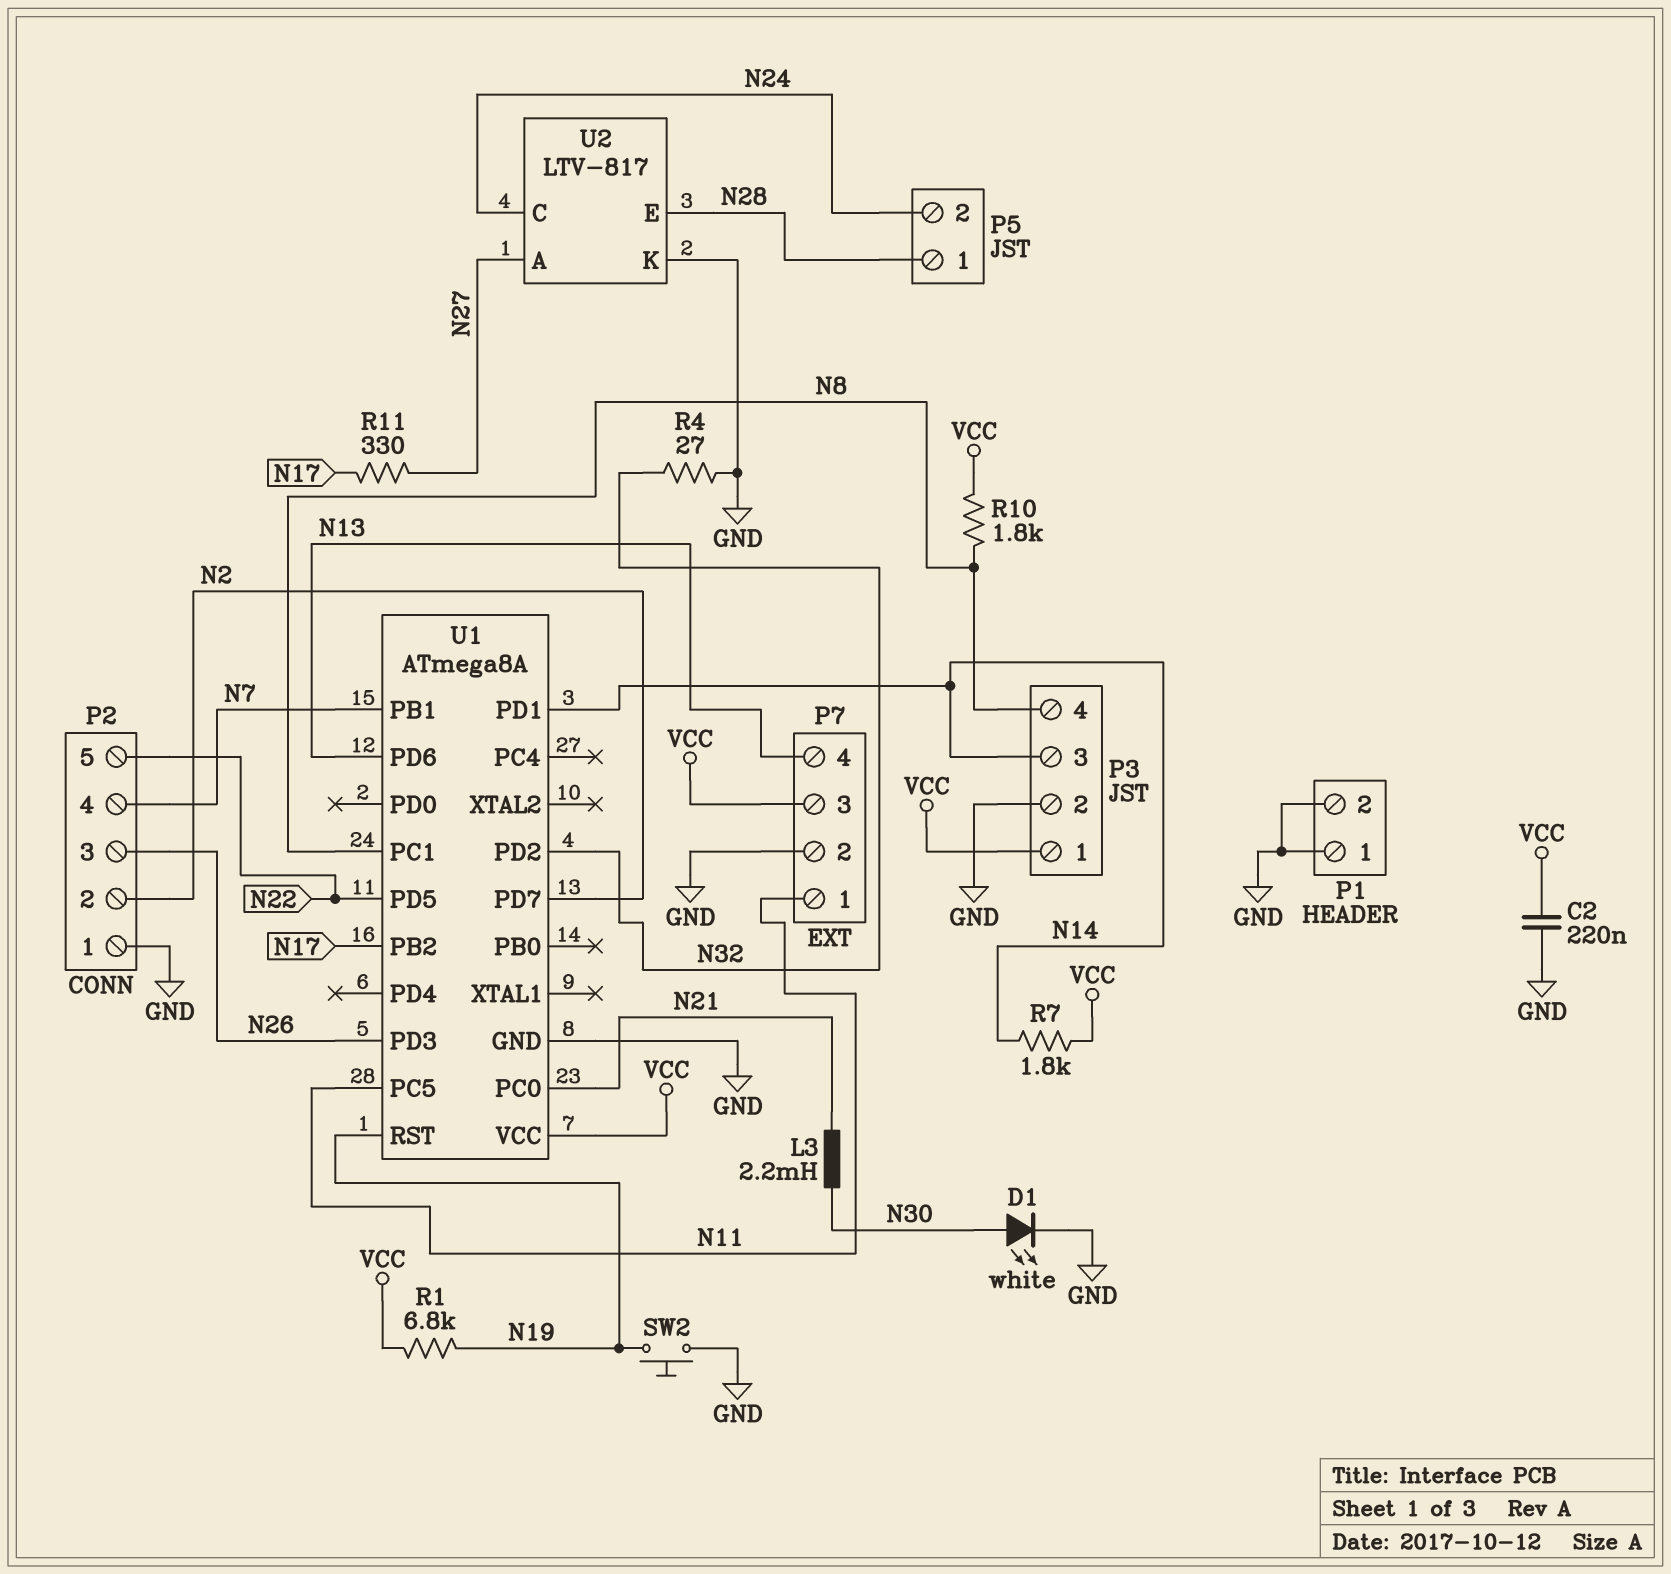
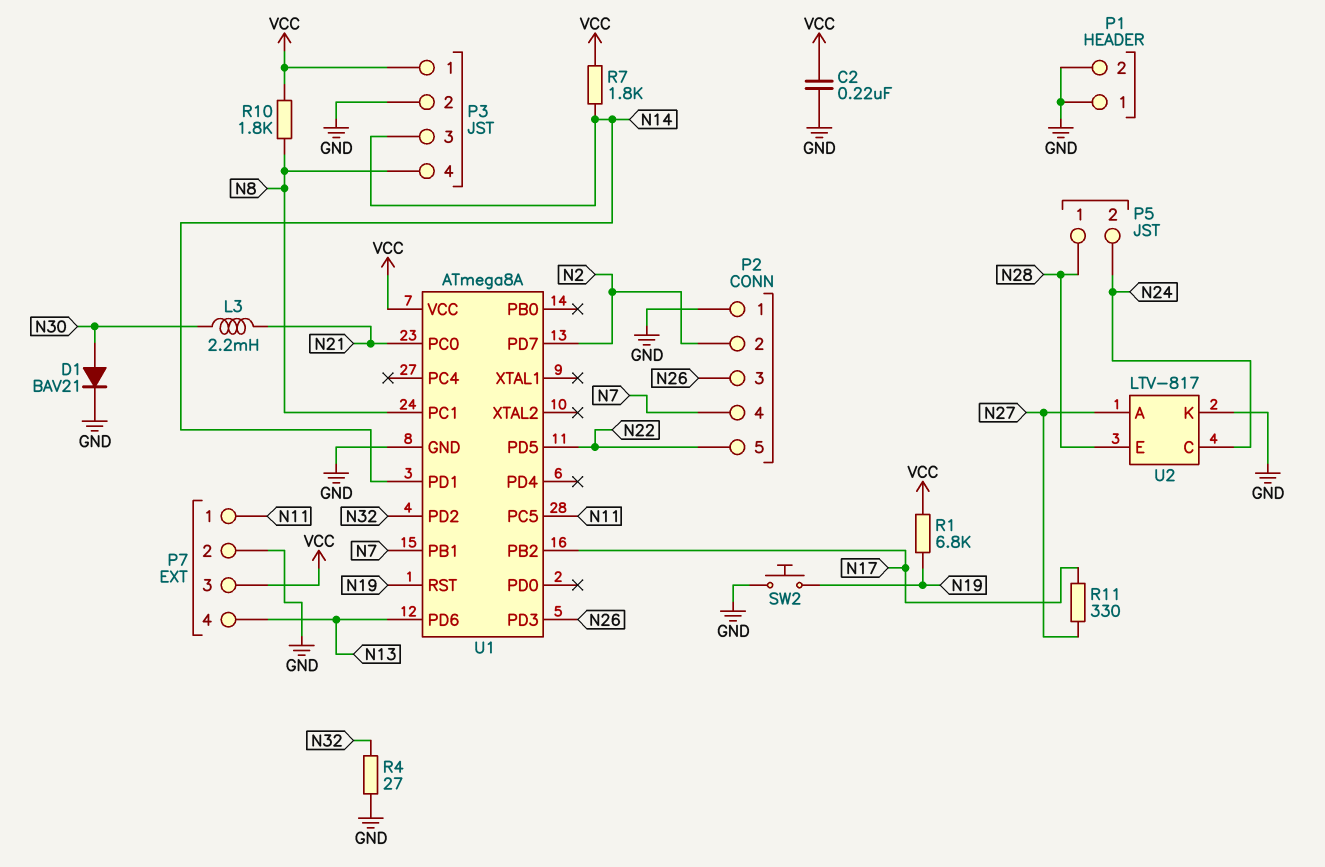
D1: LED white (A N30, K GND) -> diode BAV21 (A N30, K GND)

